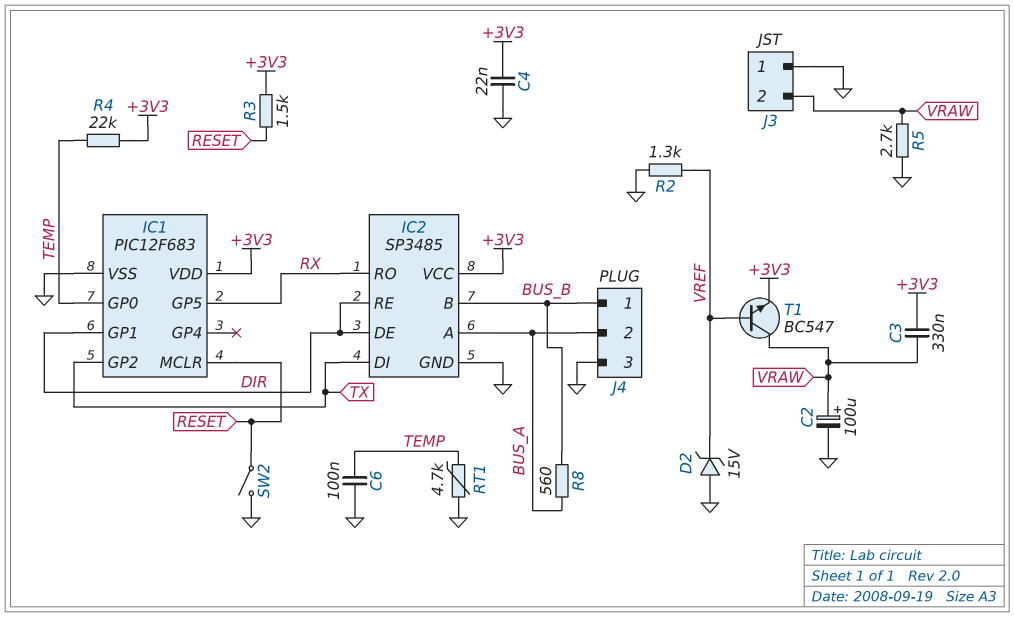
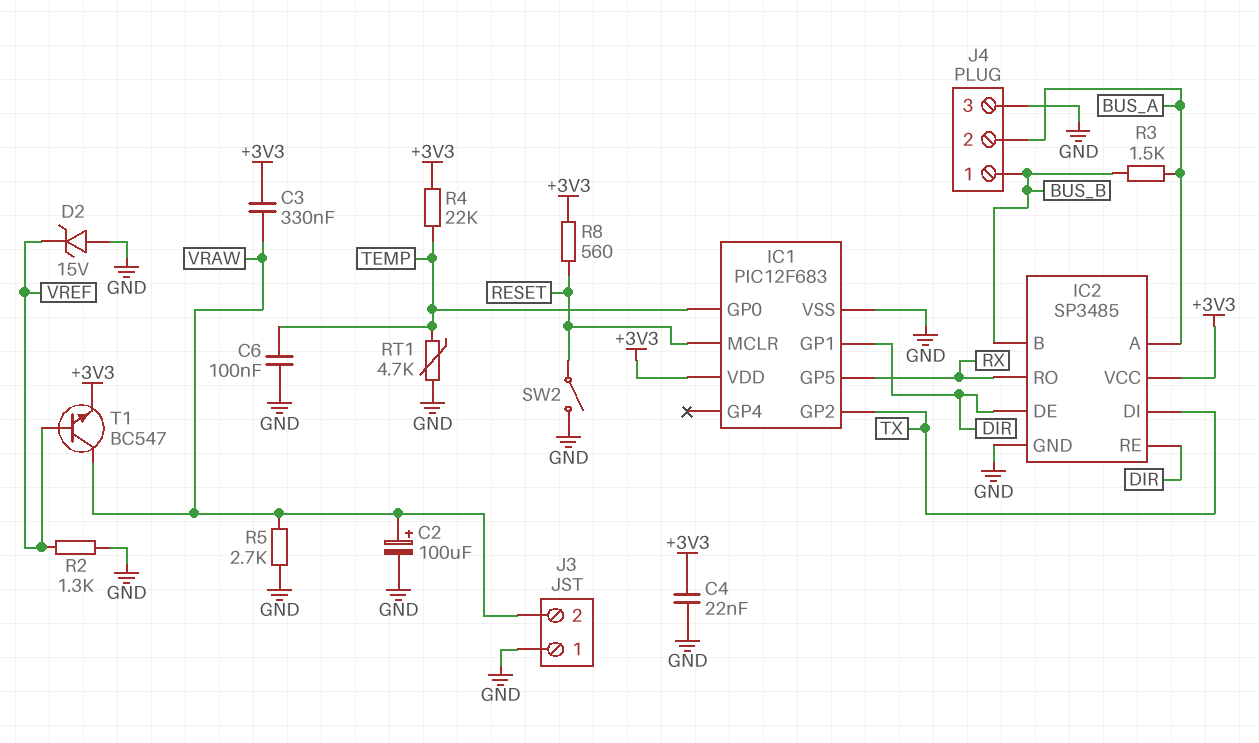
R3: 1.5k (+3V3, RESET) -> 1.5k (BUS_A, BUS_B)
R8: 560 (BUS_A, BUS_B) -> 560 (+3V3, RESET)

